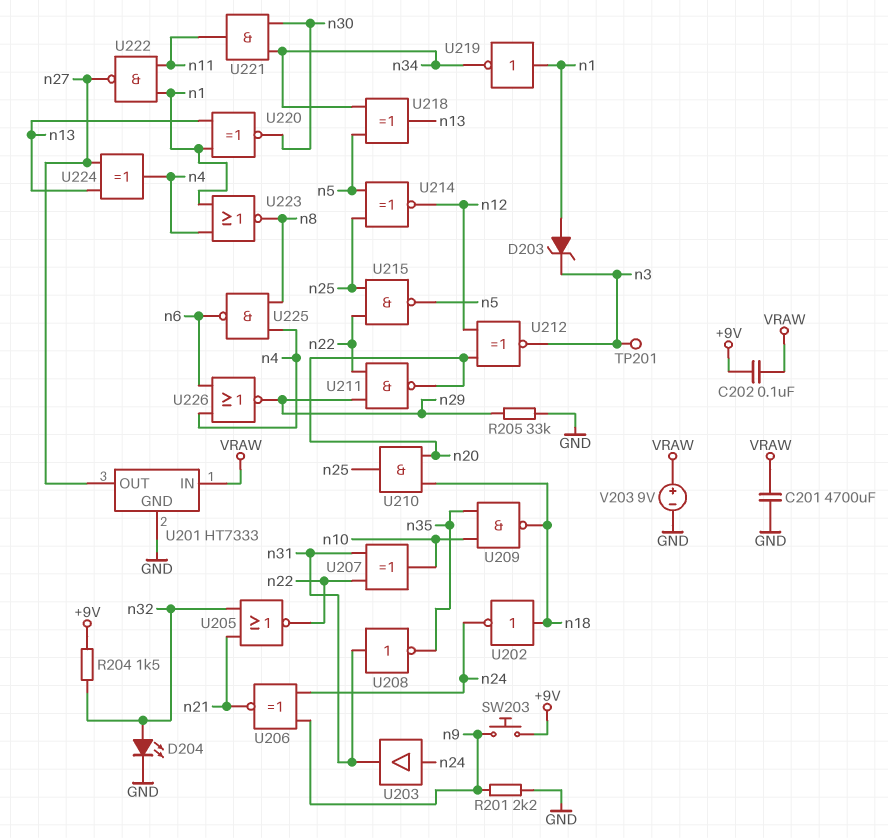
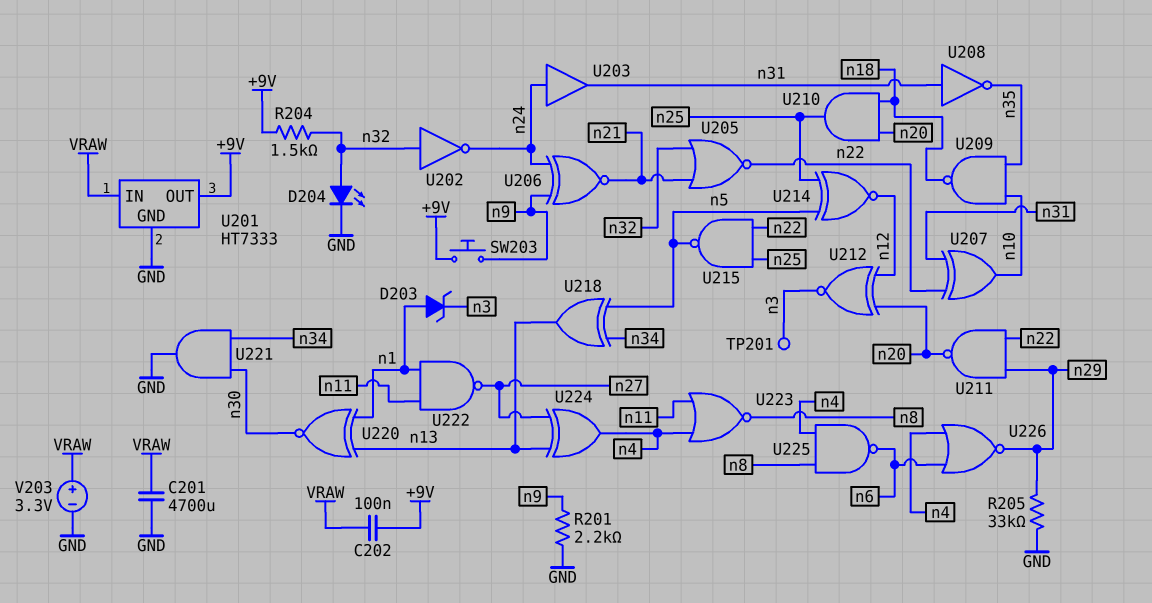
U201 pin OUT: n27 -> +9V
U202: NOT (in n18, out n24) -> NOT (in n32, out n24)
U219: NOT (in n1, out n34) -> none
U221: AND (in n30, in n34, out n11) -> AND (in n30, in n34, out GND)
U223: NOR (in n1, in n4, out n8) -> NOR (in n4, in n11, out n8)
V203: 9V (plus VRAW, minus GND) -> 3.3V (plus VRAW, minus GND)

